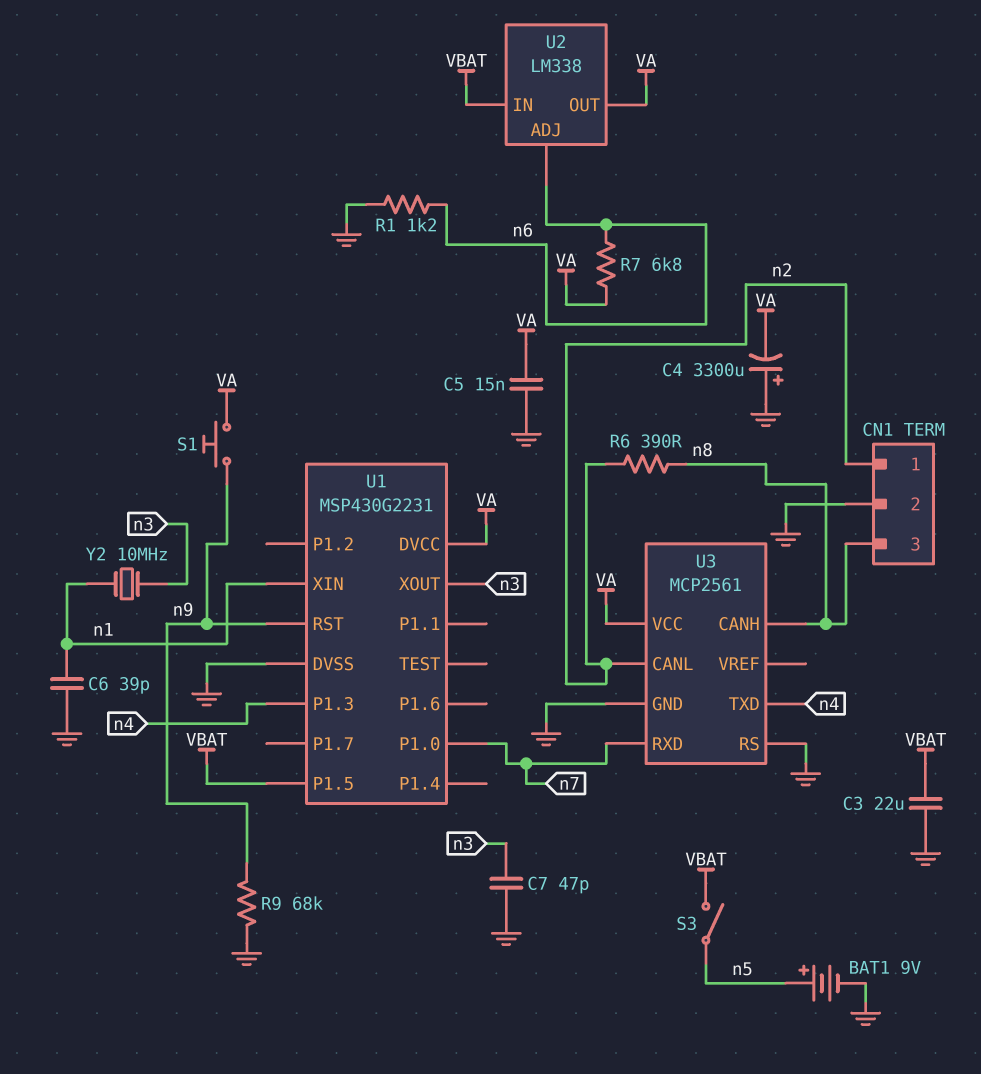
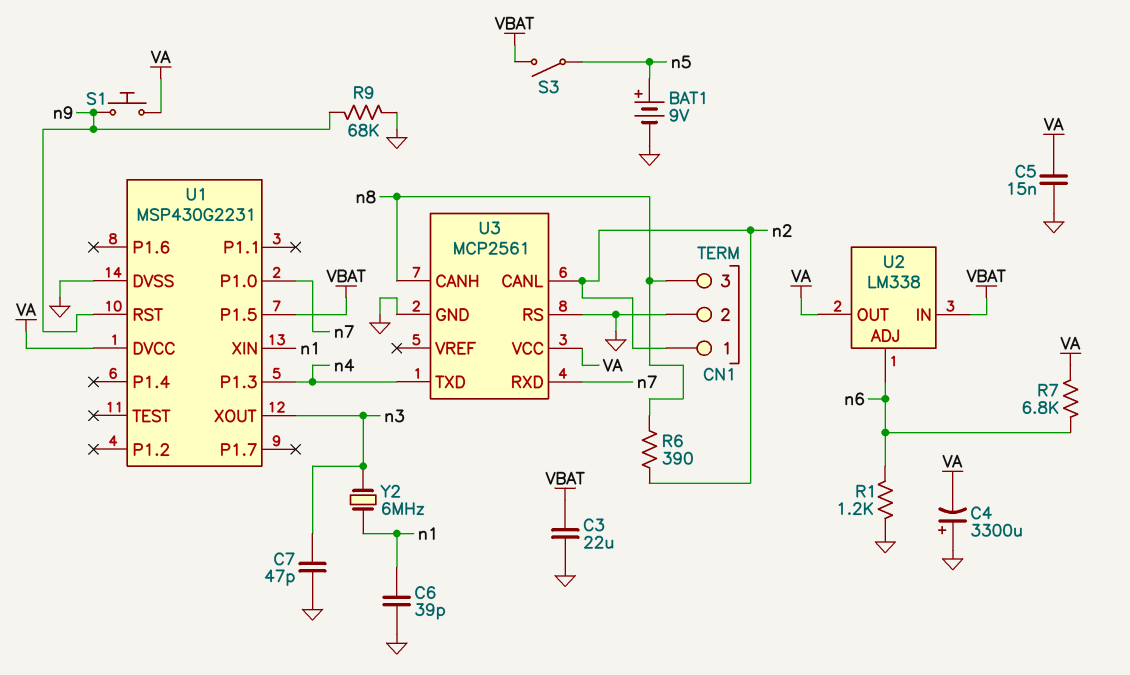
Y2: 10MHz (n1, n3) -> 6MHz (n1, n3)

